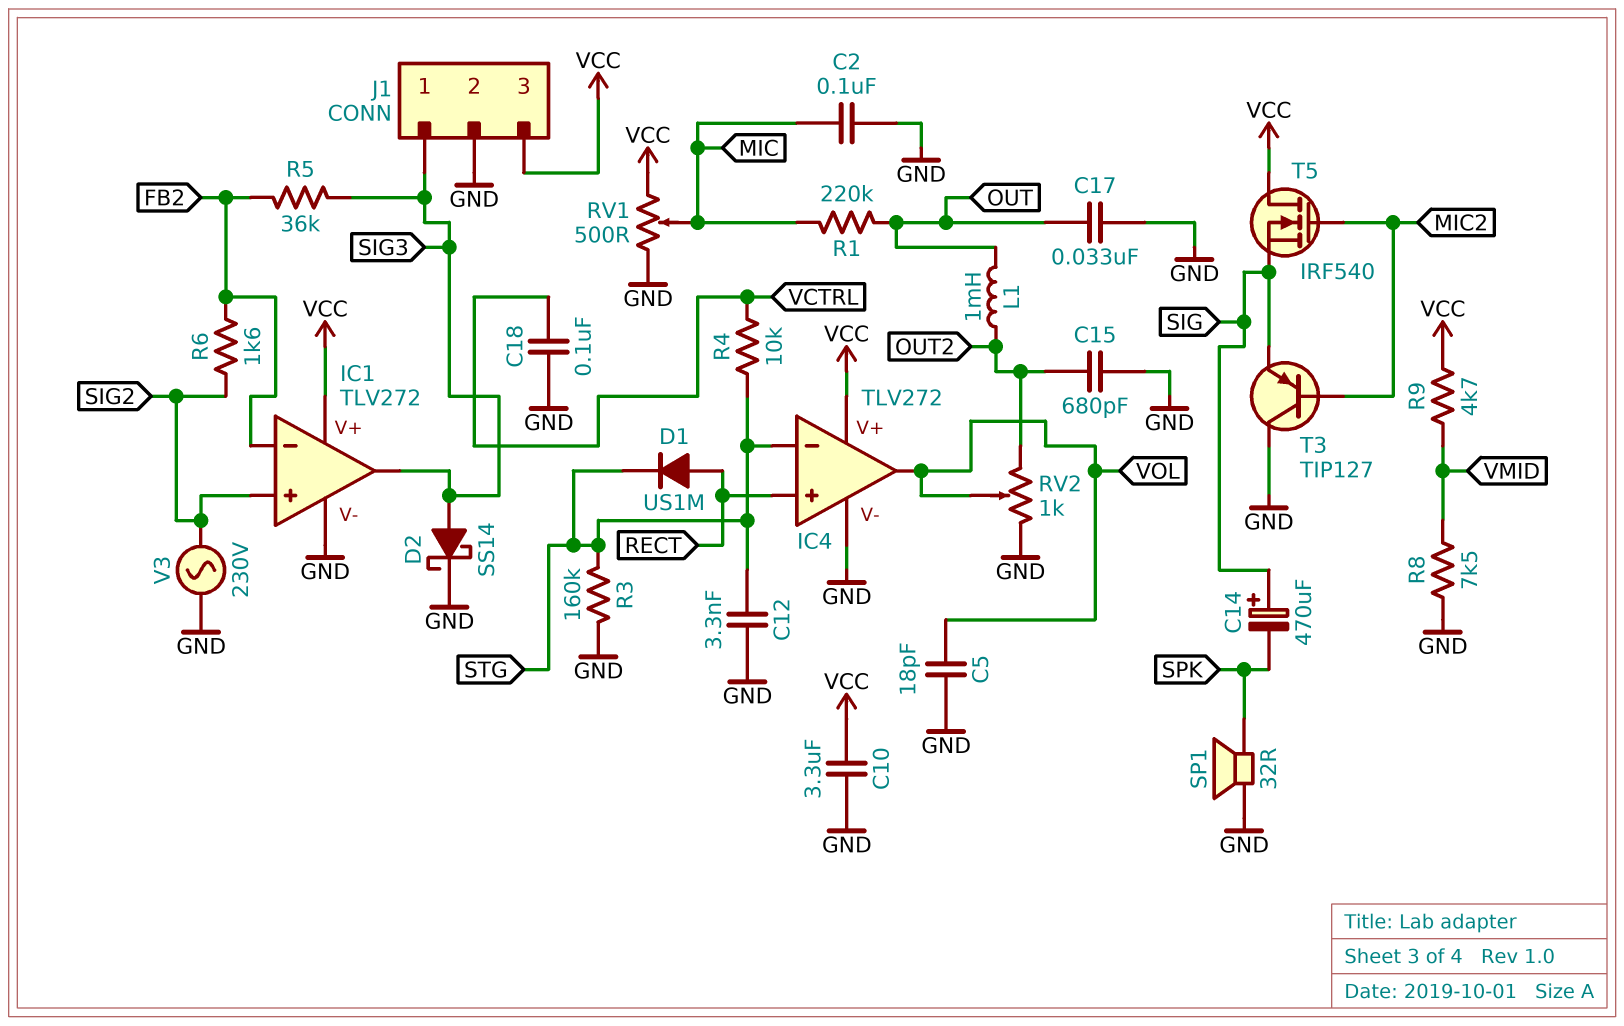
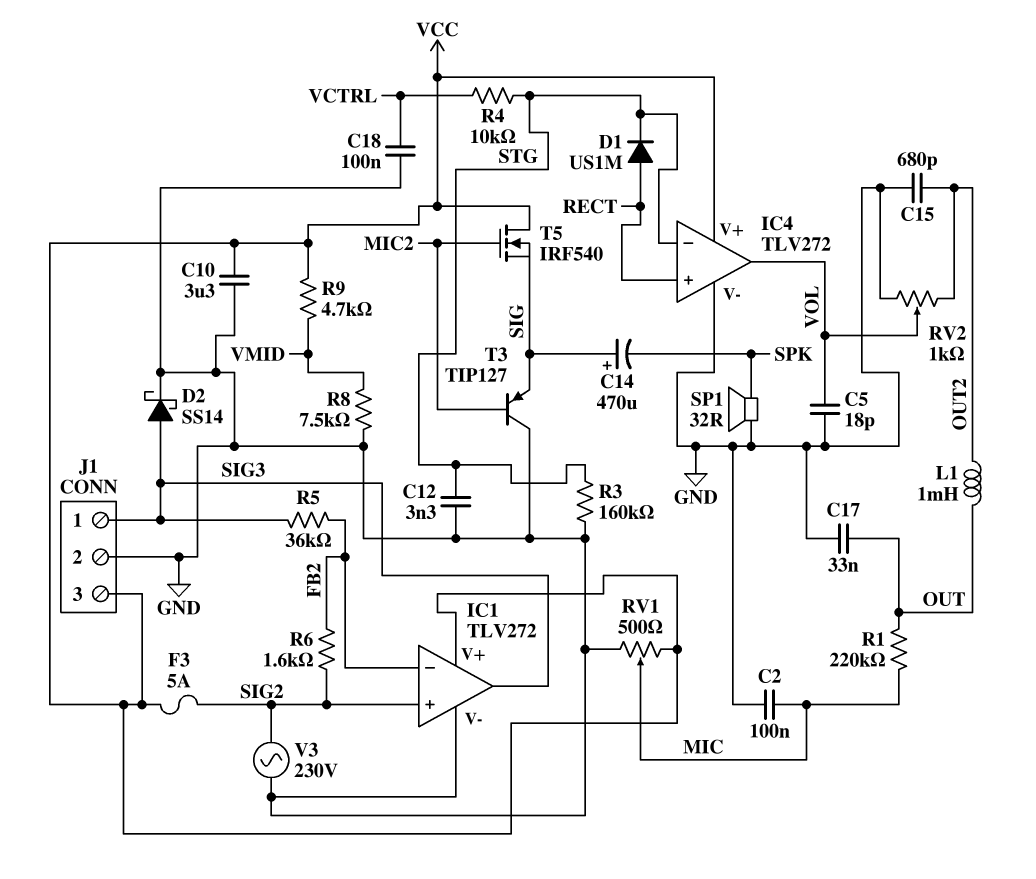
F3: none -> 5A (SIG2, VCC)

